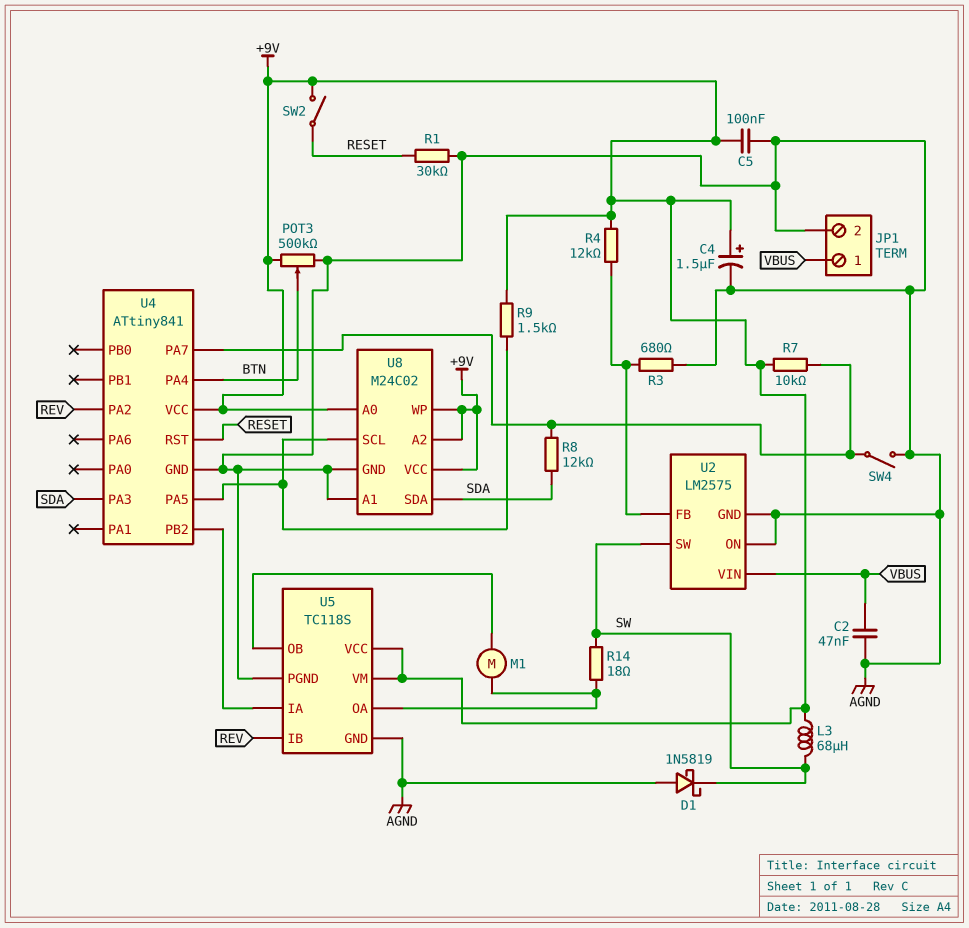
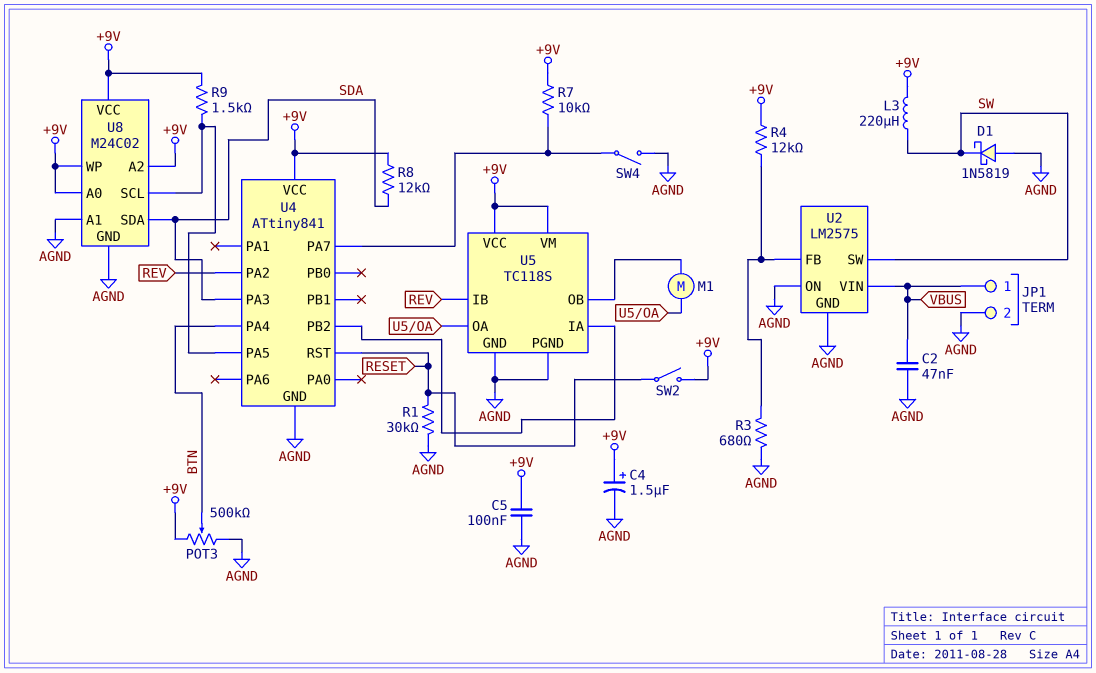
L3: 68uH (+9V, SW) -> 220uH (+9V, SW)
R8: 12k (SDA, U4/PA7) -> 12k (+9V, SDA)
R14: 18 (SW, U5/OA) -> none

